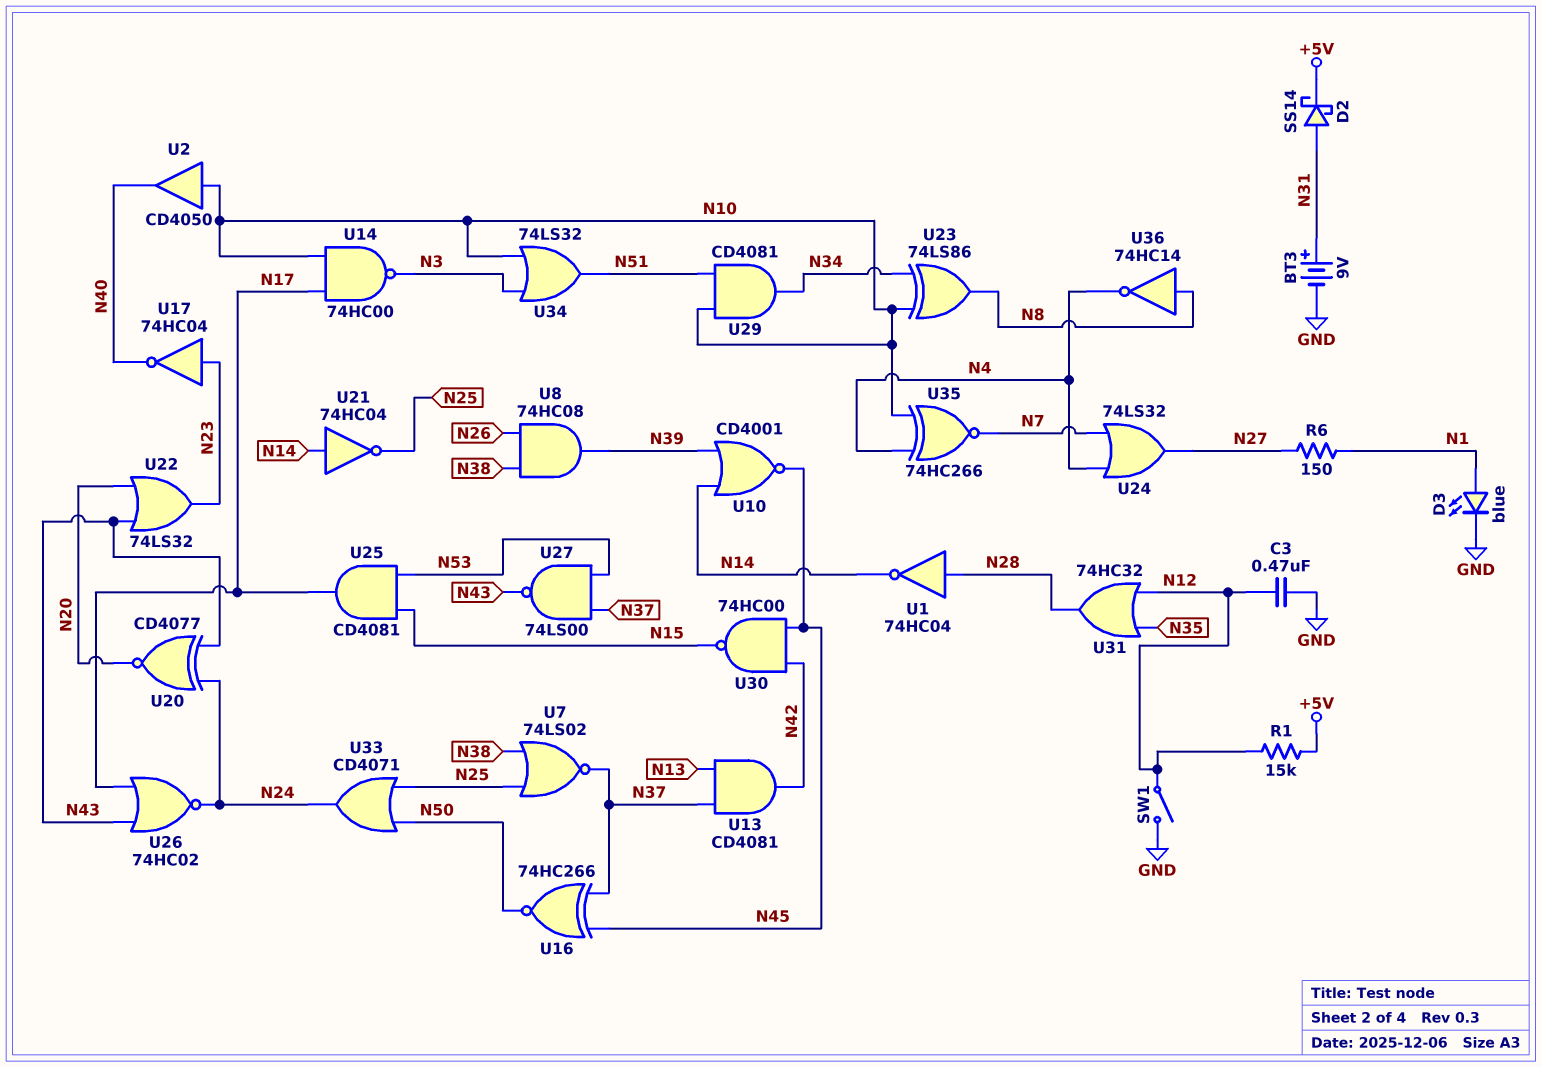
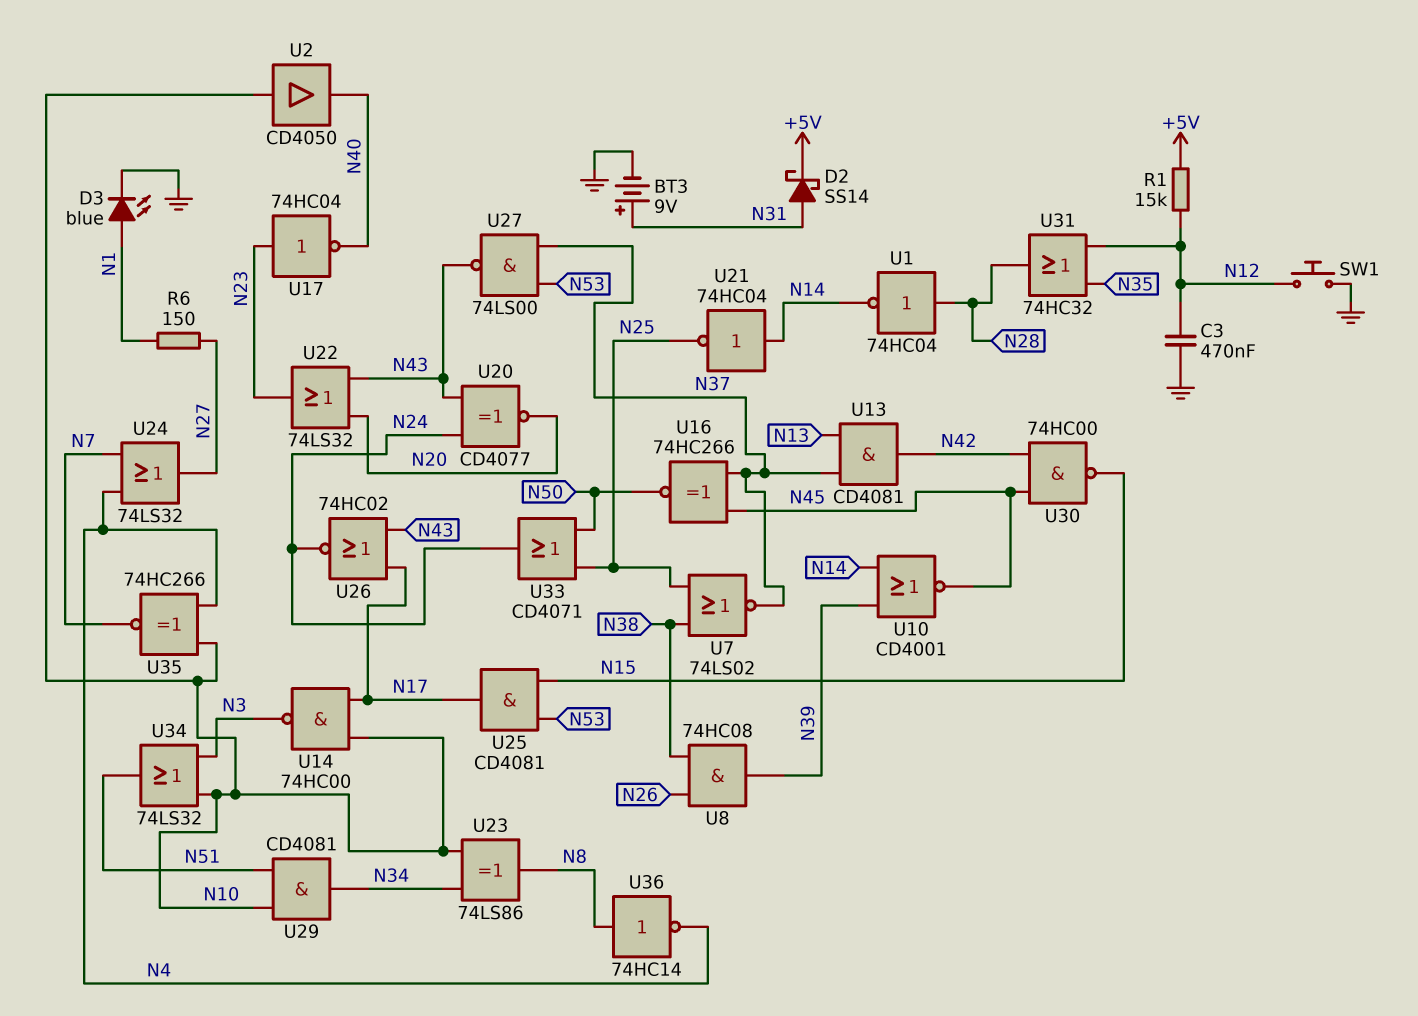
SW1: switch (GND, N12) -> button (GND, N12)

